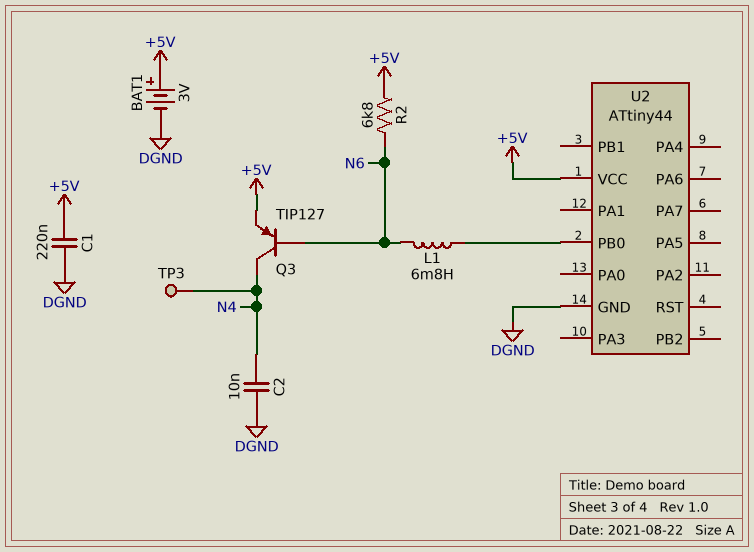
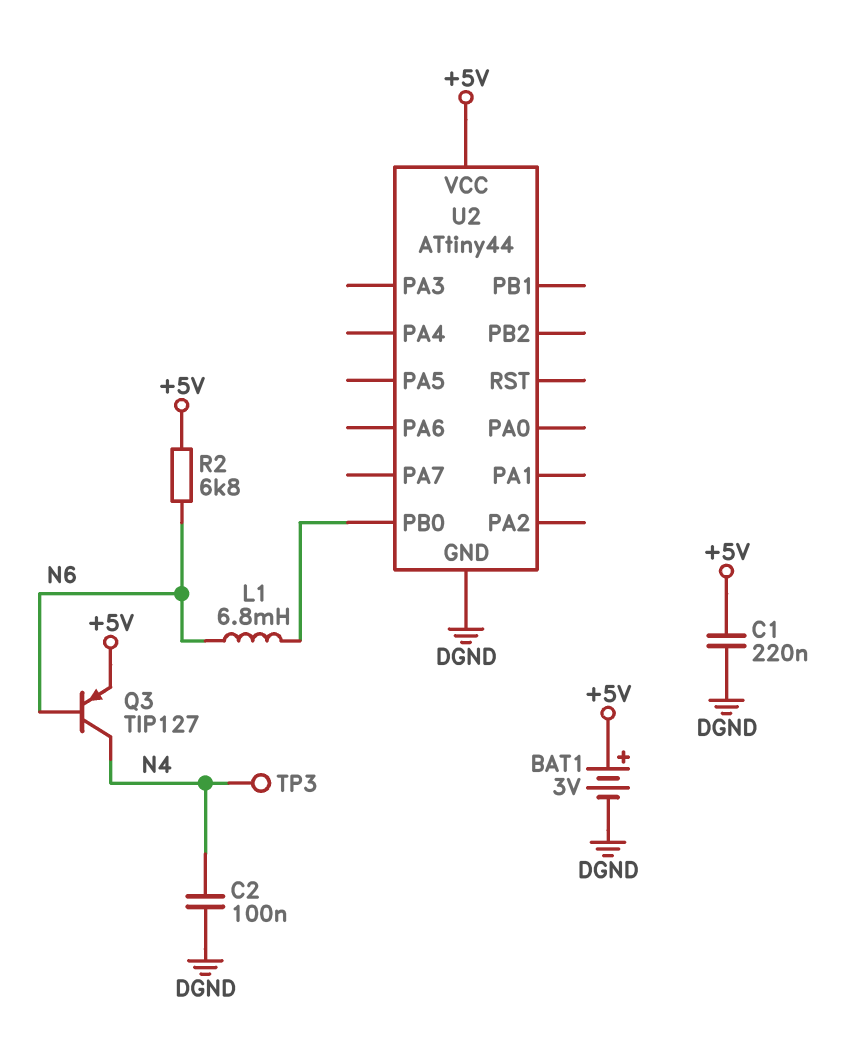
C2: 10nF (DGND, N4) -> 100nF (DGND, N4)

